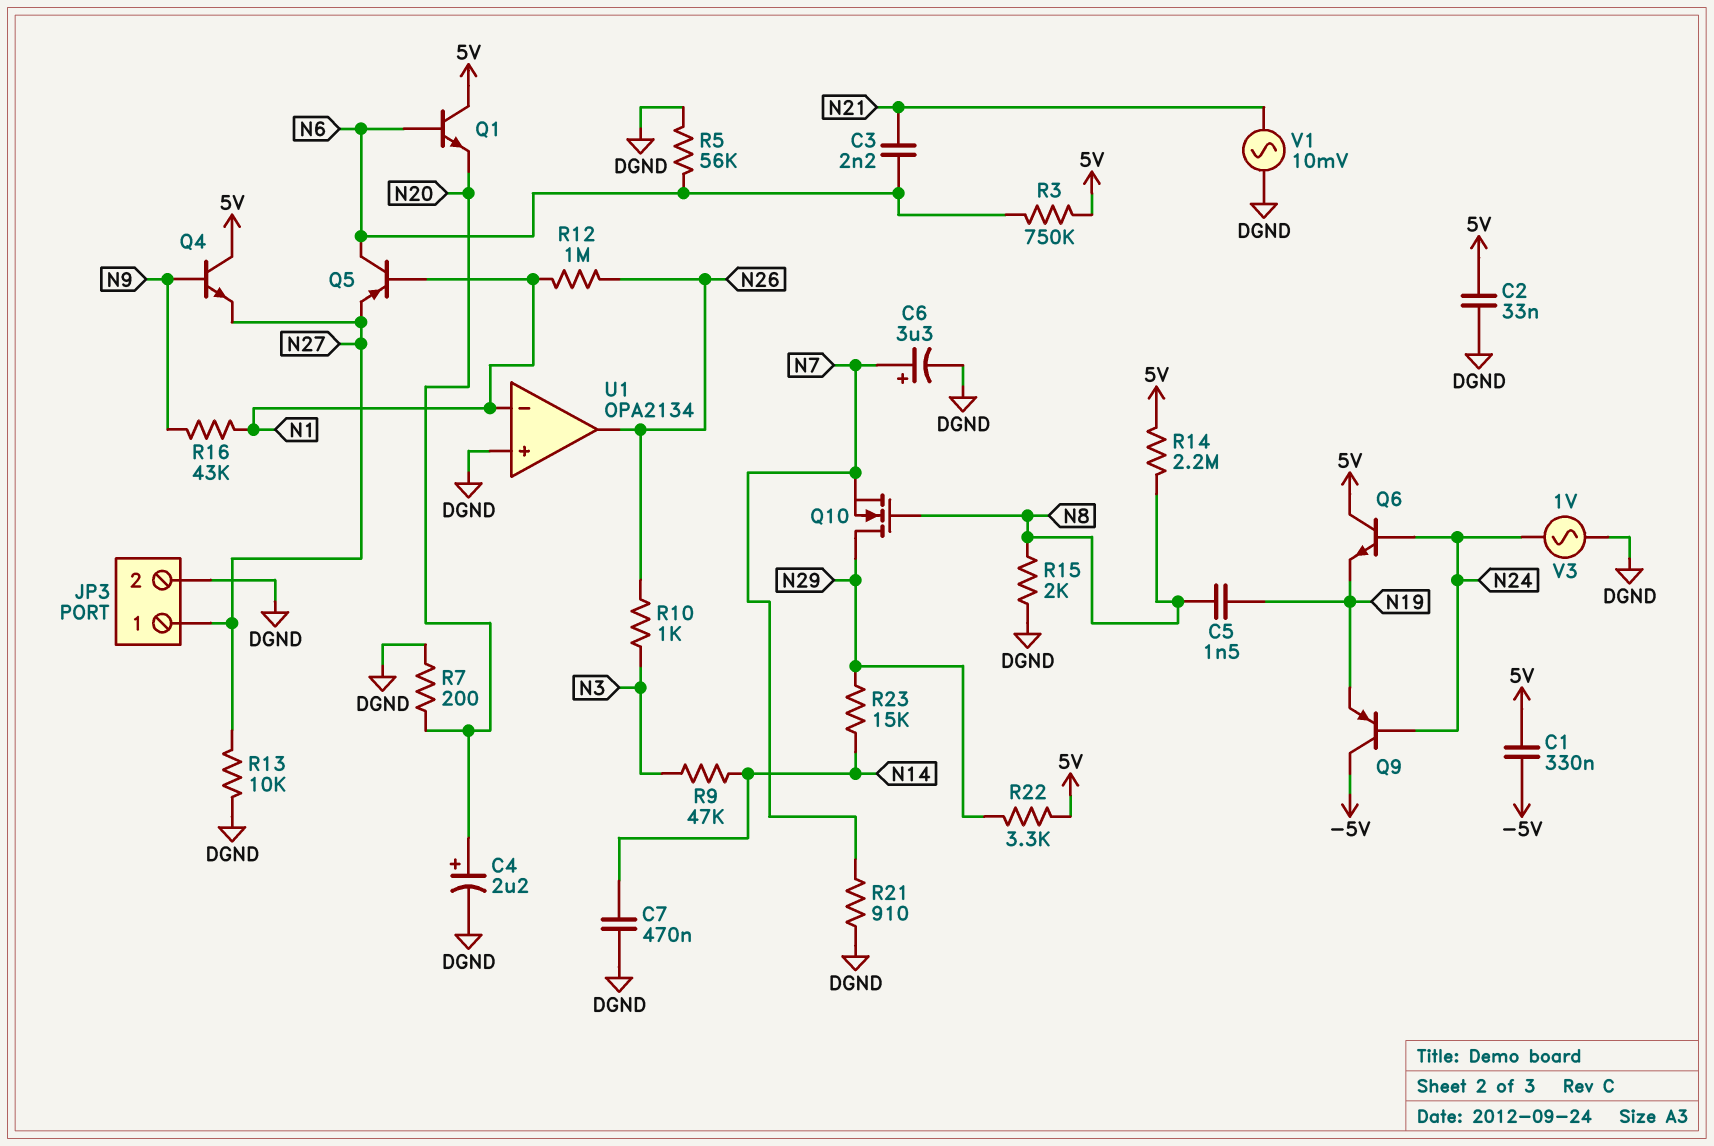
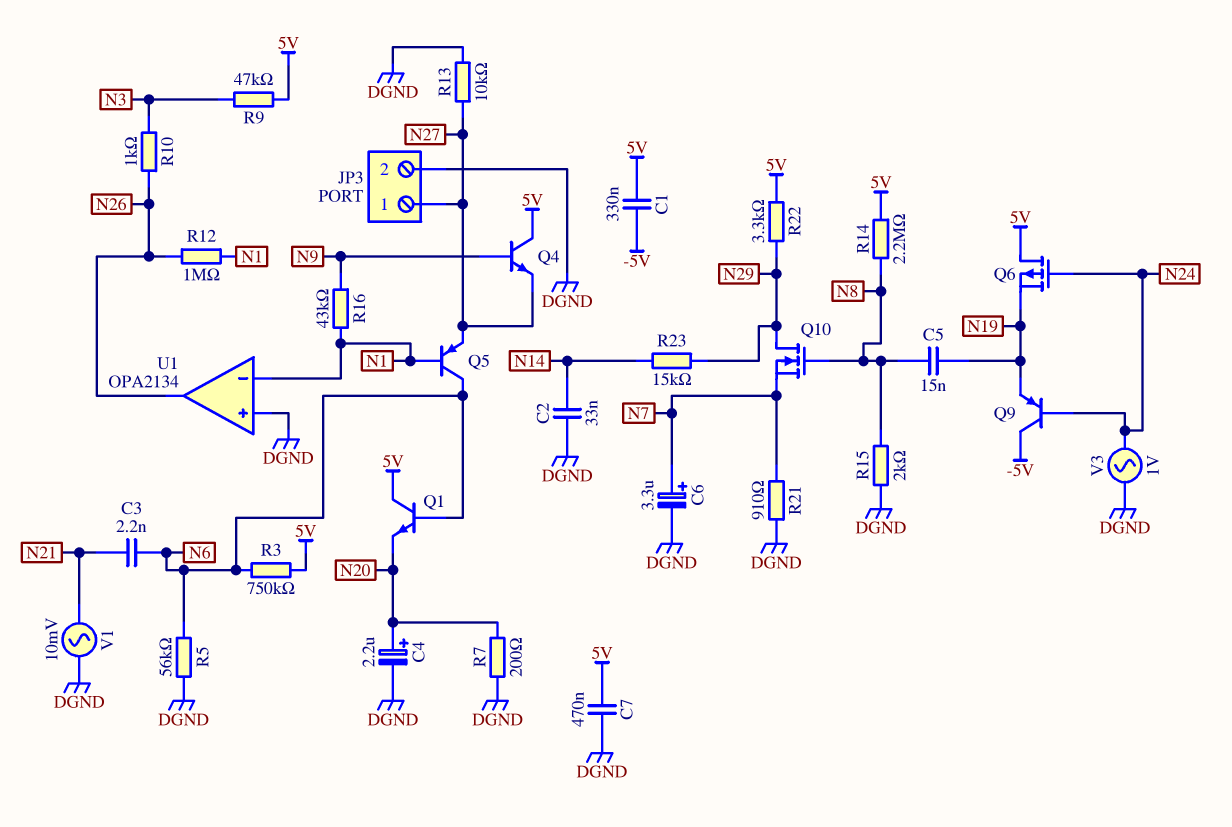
C2: 33nF (5V, DGND) -> 33nF (DGND, N14)
C5: 1.5nF (N8, N19) -> 15nF (N8, N19)
C7: 470nF (DGND, N14) -> 470nF (5V, DGND)
Q6: NPN (B N24, C 5V, E N19) -> PMOS (G N24, D 5V, S N19)
R9: 47k (N3, N14) -> 47k (5V, N3)

